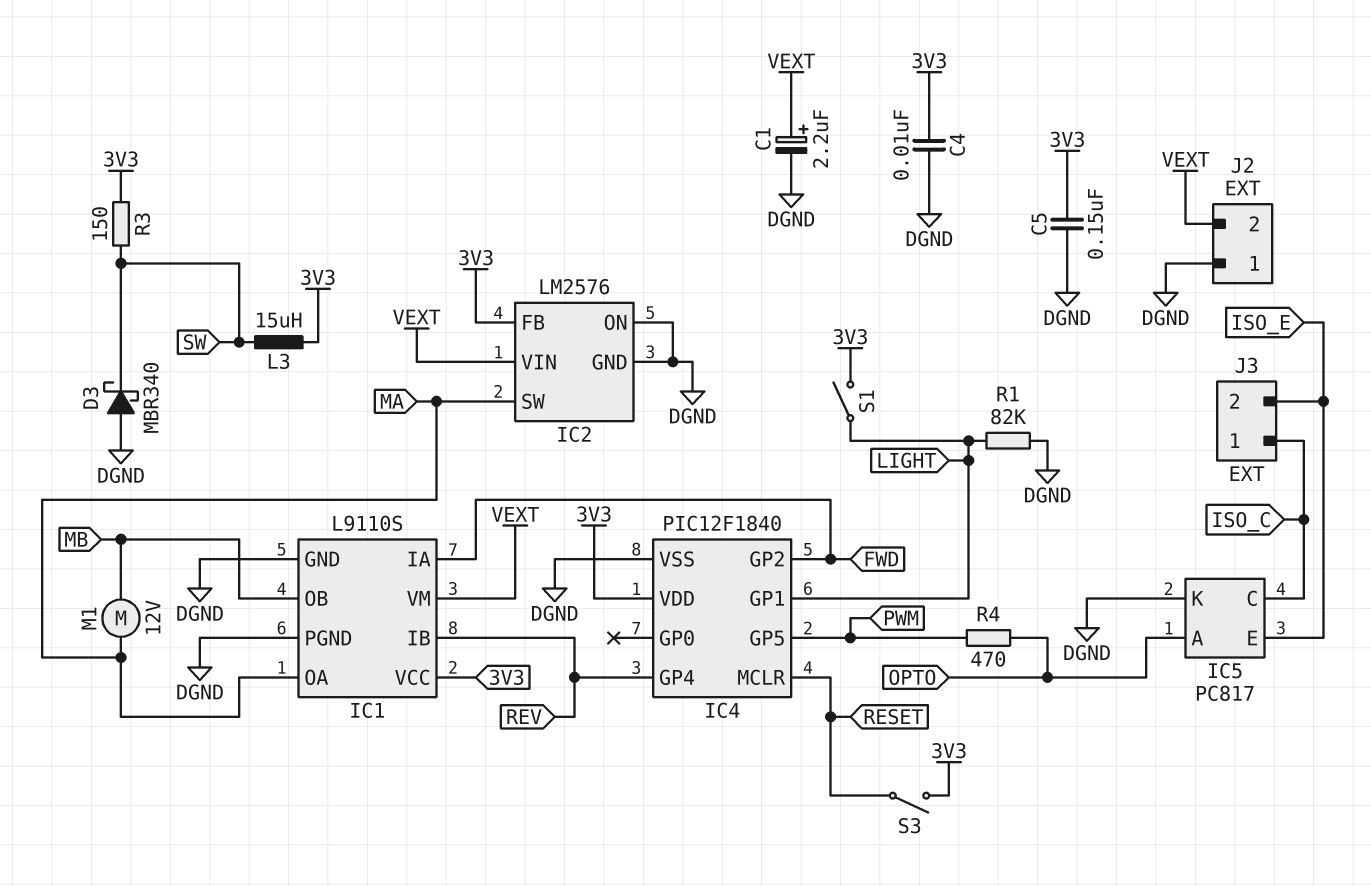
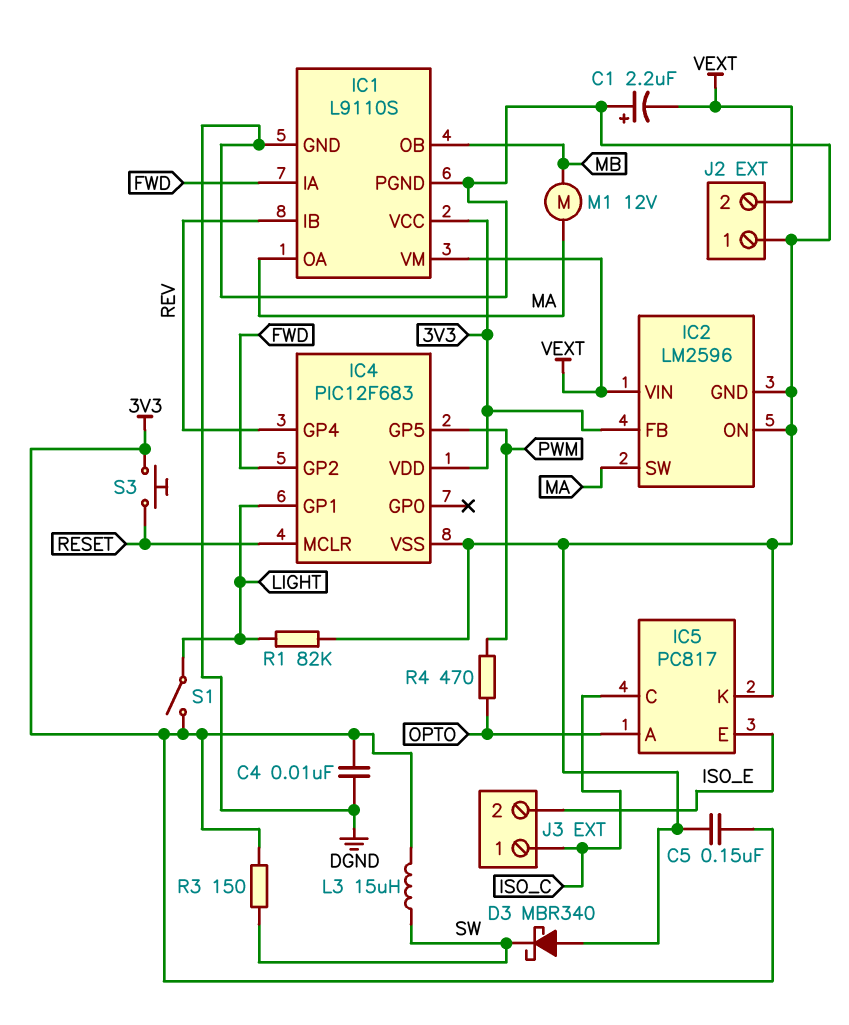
C1: 2.2uF (plus VEXT, minus DGND) -> 2.2uF (plus DGND, minus VEXT)
IC2: LM2576 -> LM2596
IC4: PIC12F1840 -> PIC12F683
S3: switch (3V3, RESET) -> button (3V3, RESET)

